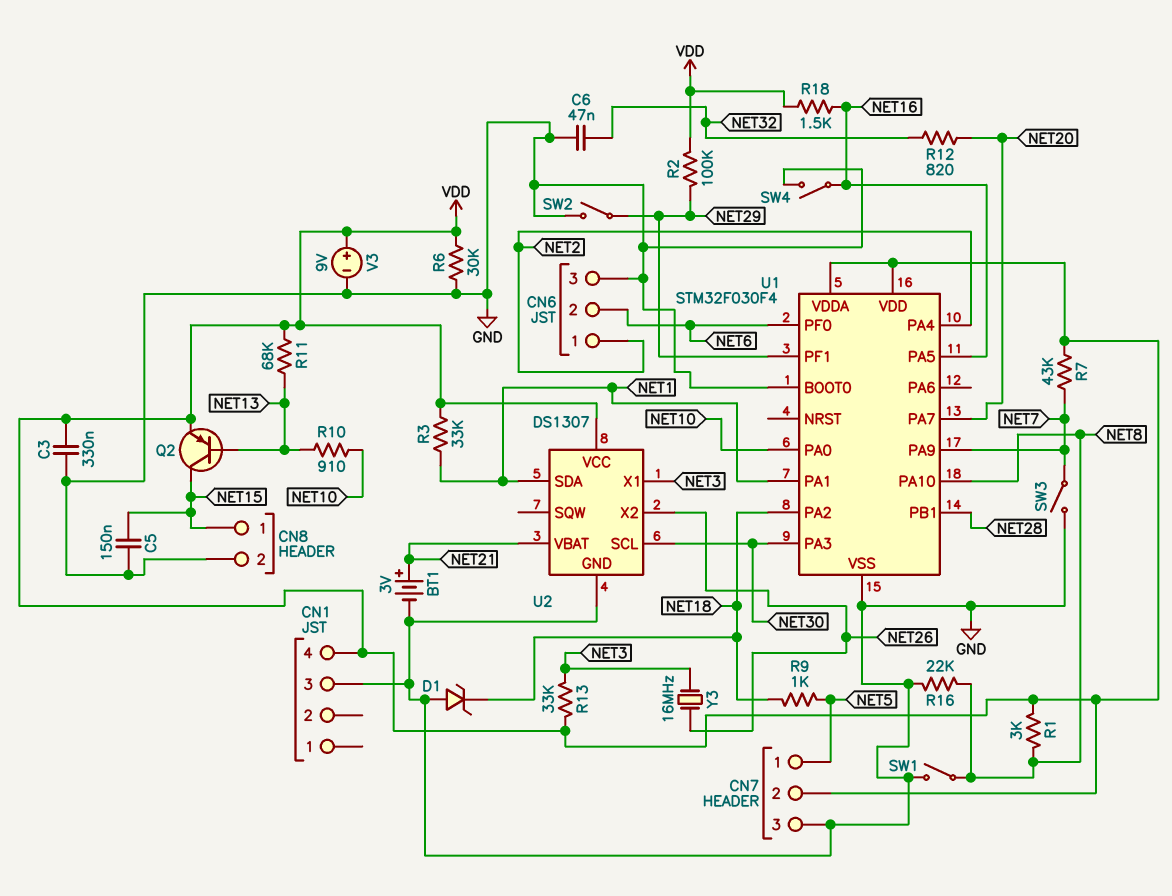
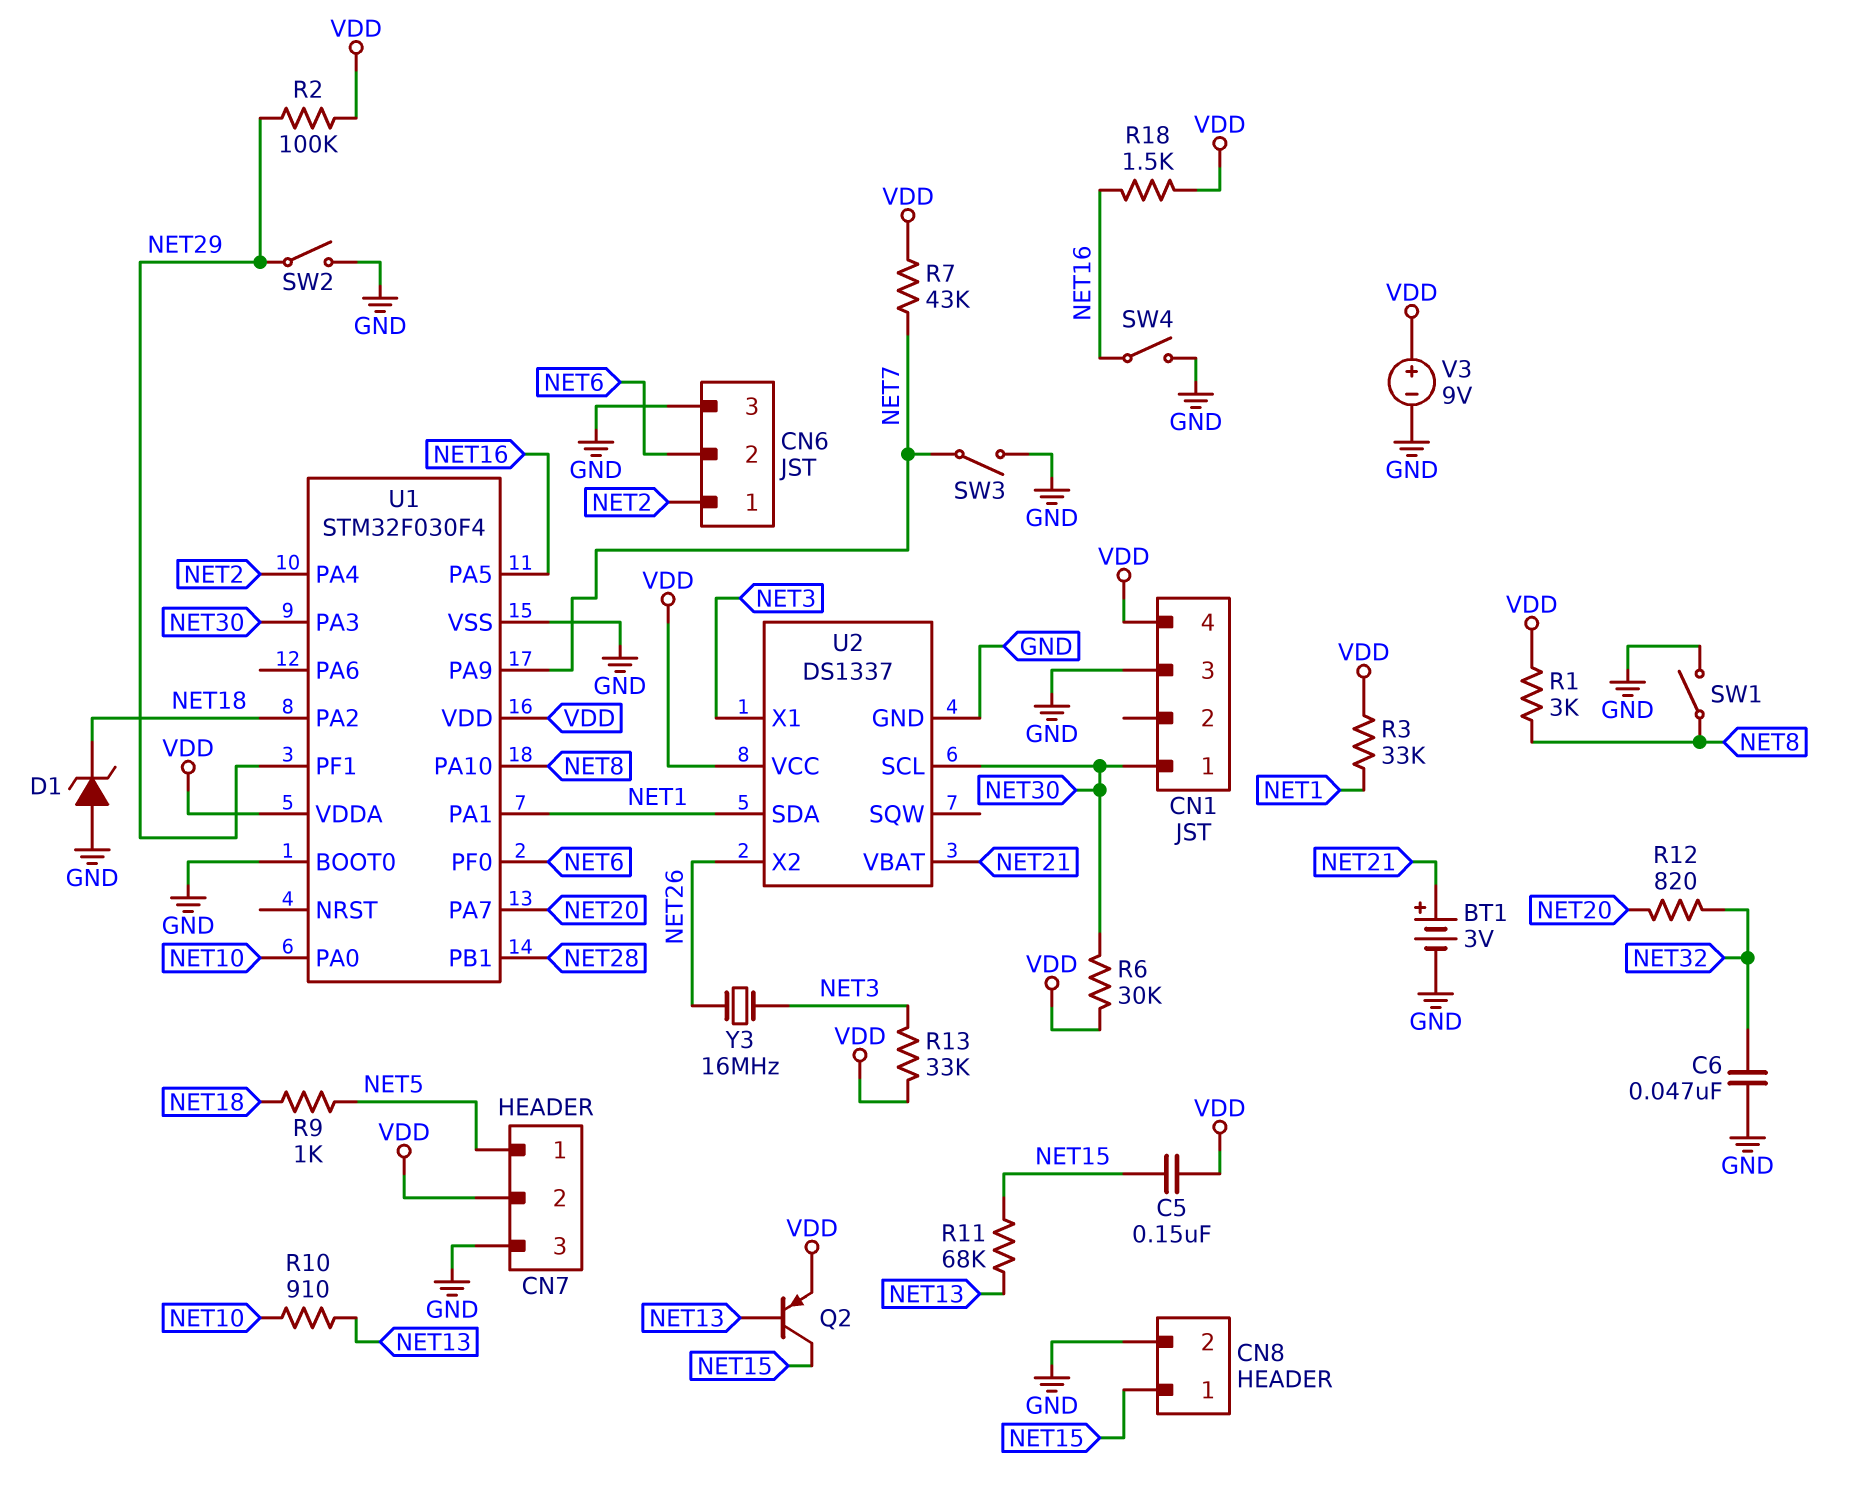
C3: 330nF (GND, VDD) -> none
C5: 150nF (GND, NET15) -> 150nF (NET15, VDD)
CN1 pin 1: none -> NET30
R6: 30k (GND, VDD) -> 30k (NET30, VDD)
R11: 68k (NET13, VDD) -> 68k (NET13, NET15)
R16: 22k (GND, NET8) -> none
U2: DS1307 -> DS1337

